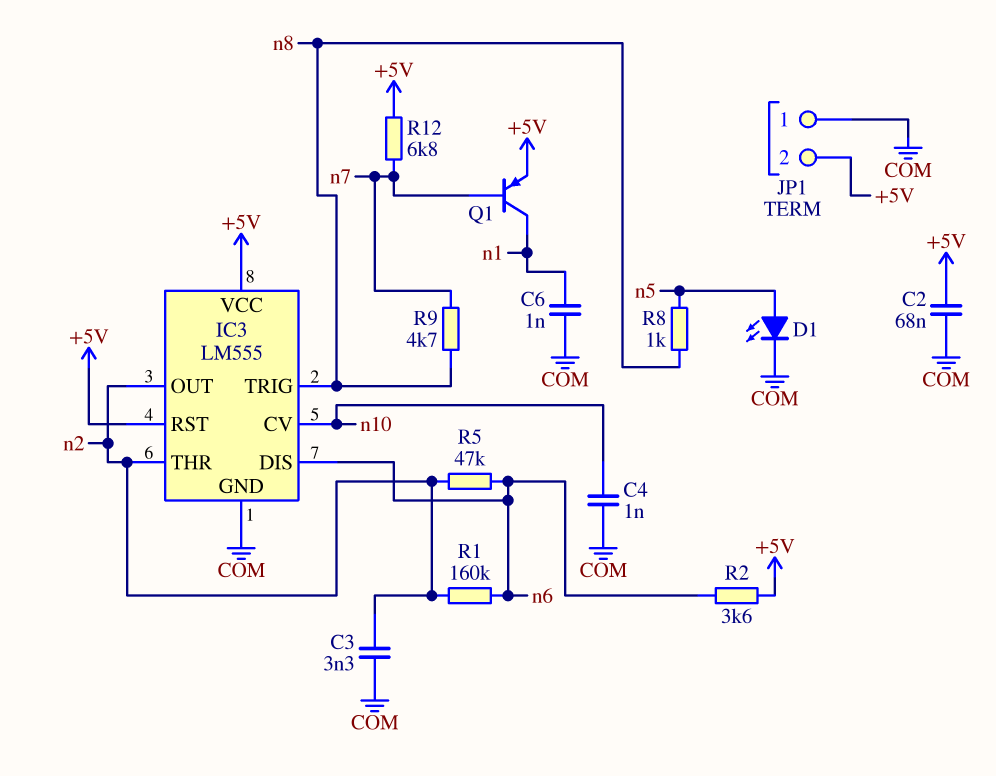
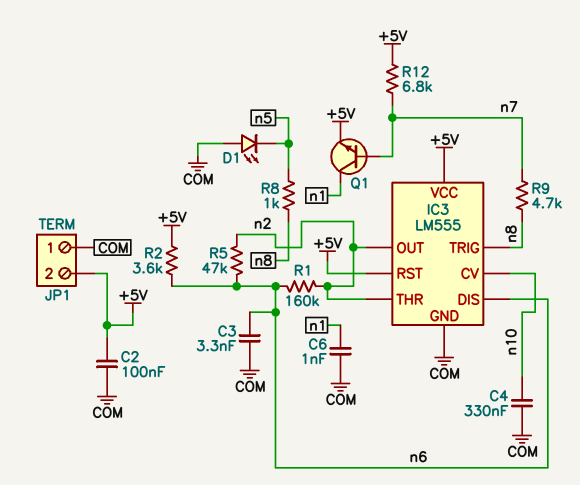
C2: 68nF (+5V, COM) -> 100nF (+5V, COM)
C3: 3.3nF (COM, n2) -> 3.3nF (COM, n6)
C4: 1nF (COM, n10) -> 330nF (COM, n10)
D1: LED (A n5, K COM) -> LED (A COM, K n5)
Q1: PNP (B n7, C n1, E +5V) -> NPN (B n7, C n1, E +5V)

